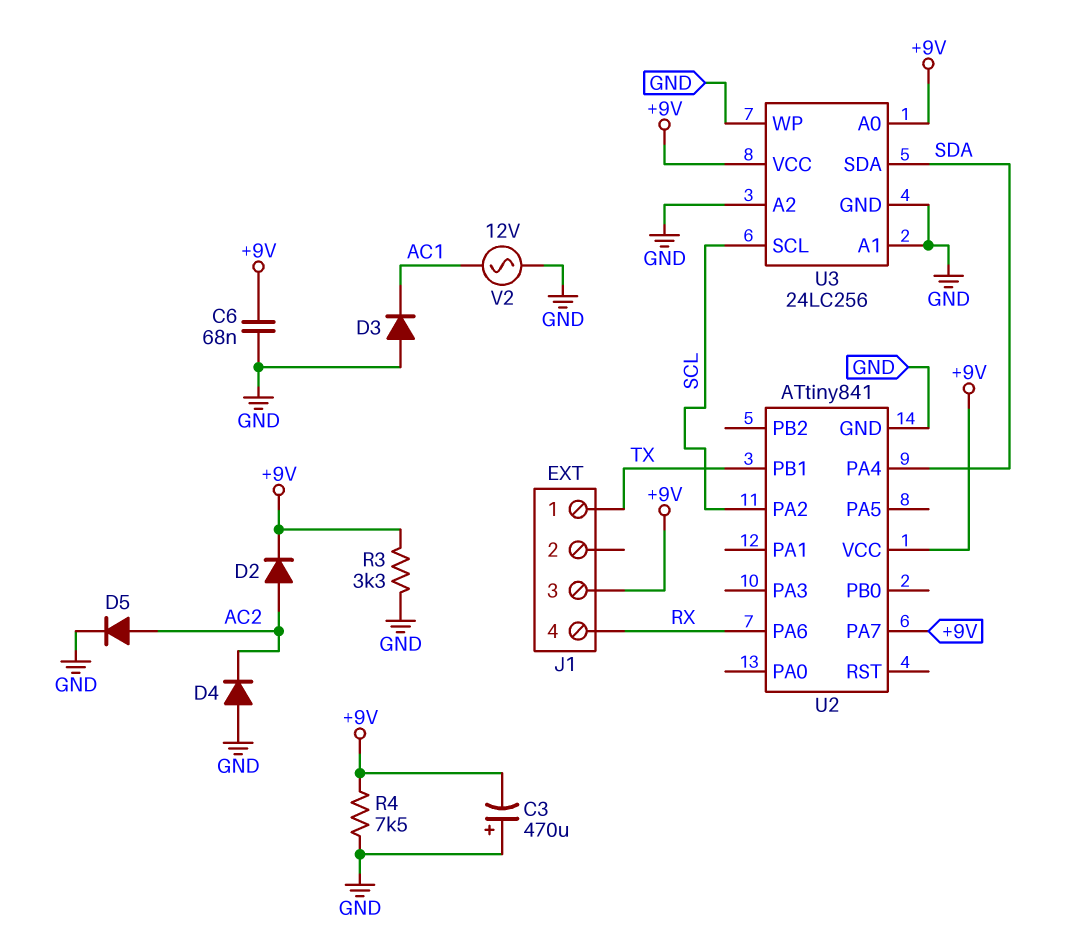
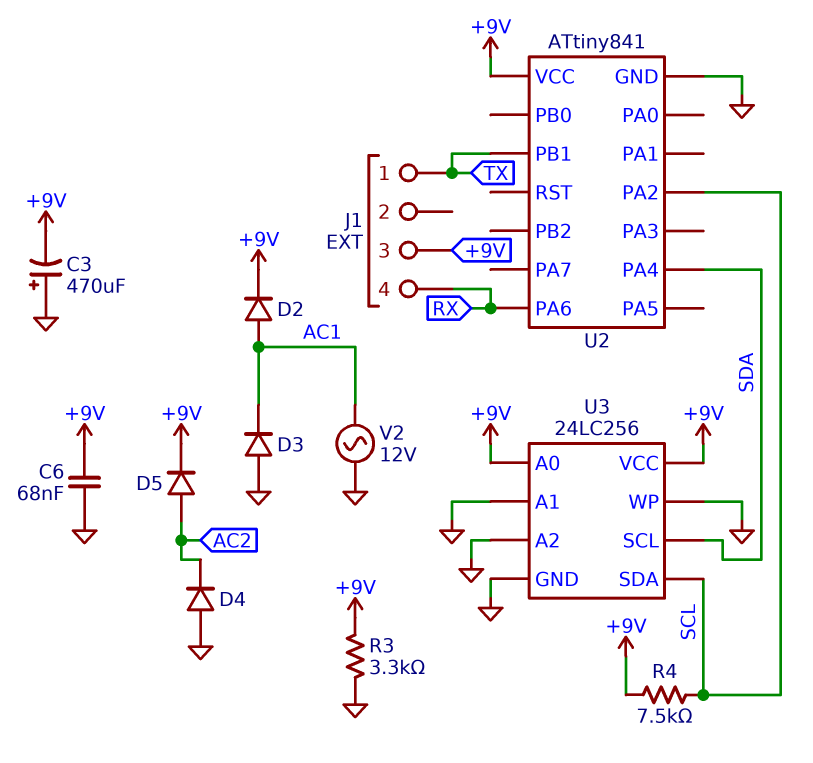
D2: diode (A AC2, K +9V) -> diode (A AC1, K +9V)
D5: diode (A AC2, K GND) -> diode (A AC2, K +9V)
R4: 7.5k (+9V, GND) -> 7.5k (+9V, SCL)
U2 pin PA7: +9V -> none
U3 pin SCL: SCL -> SDA
U3 pin SDA: SDA -> SCL

